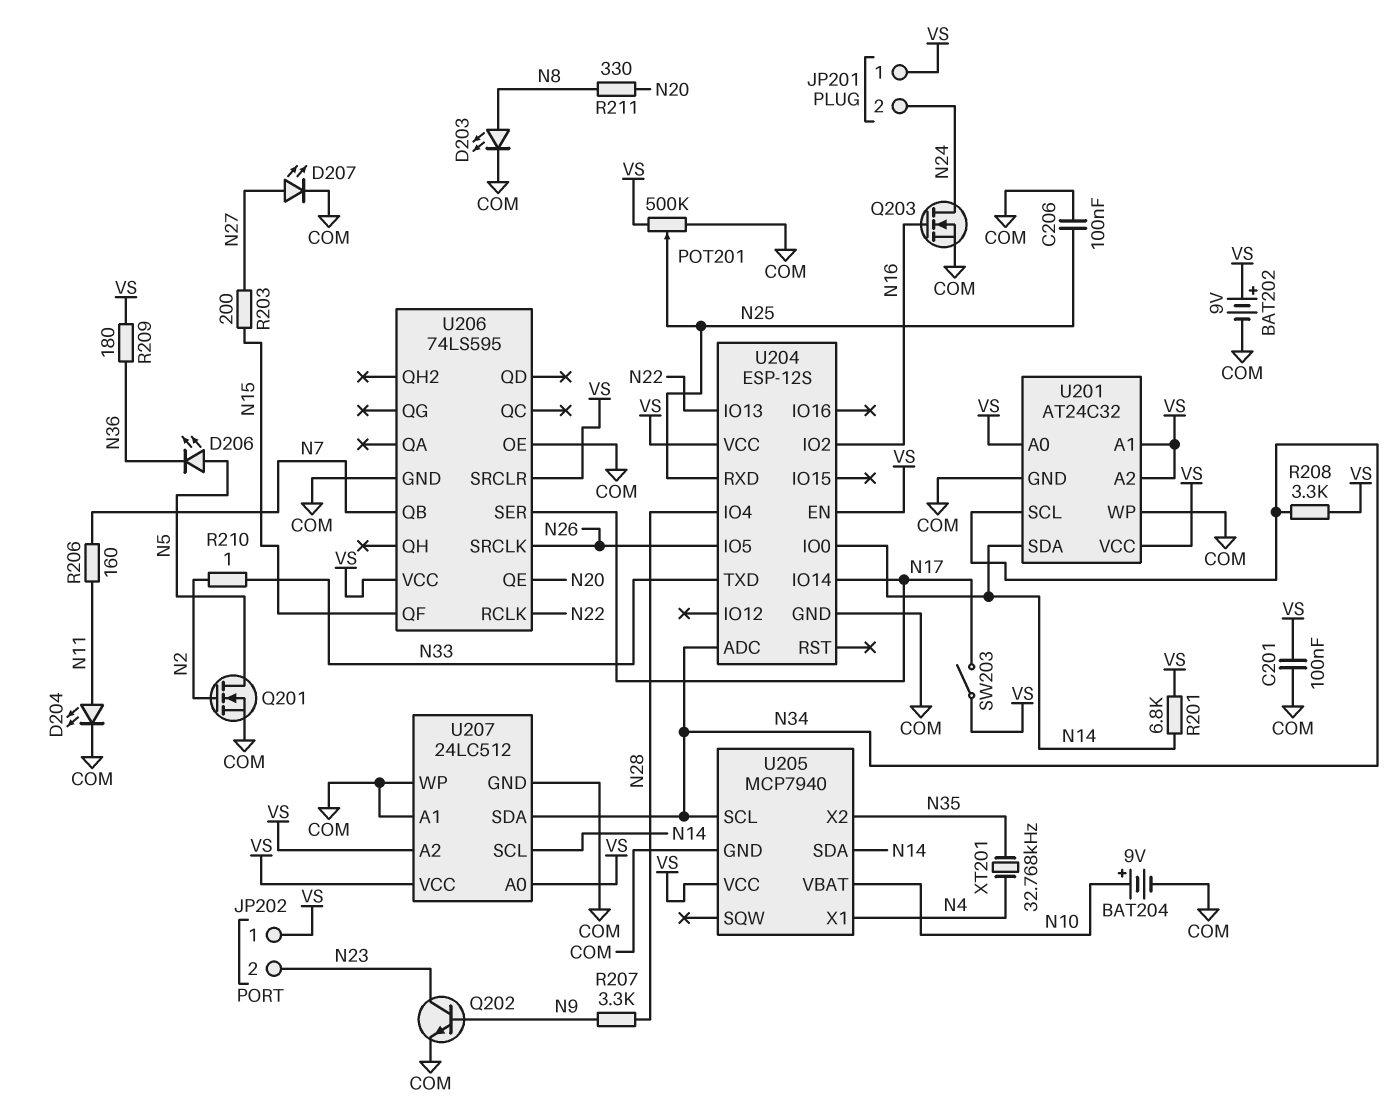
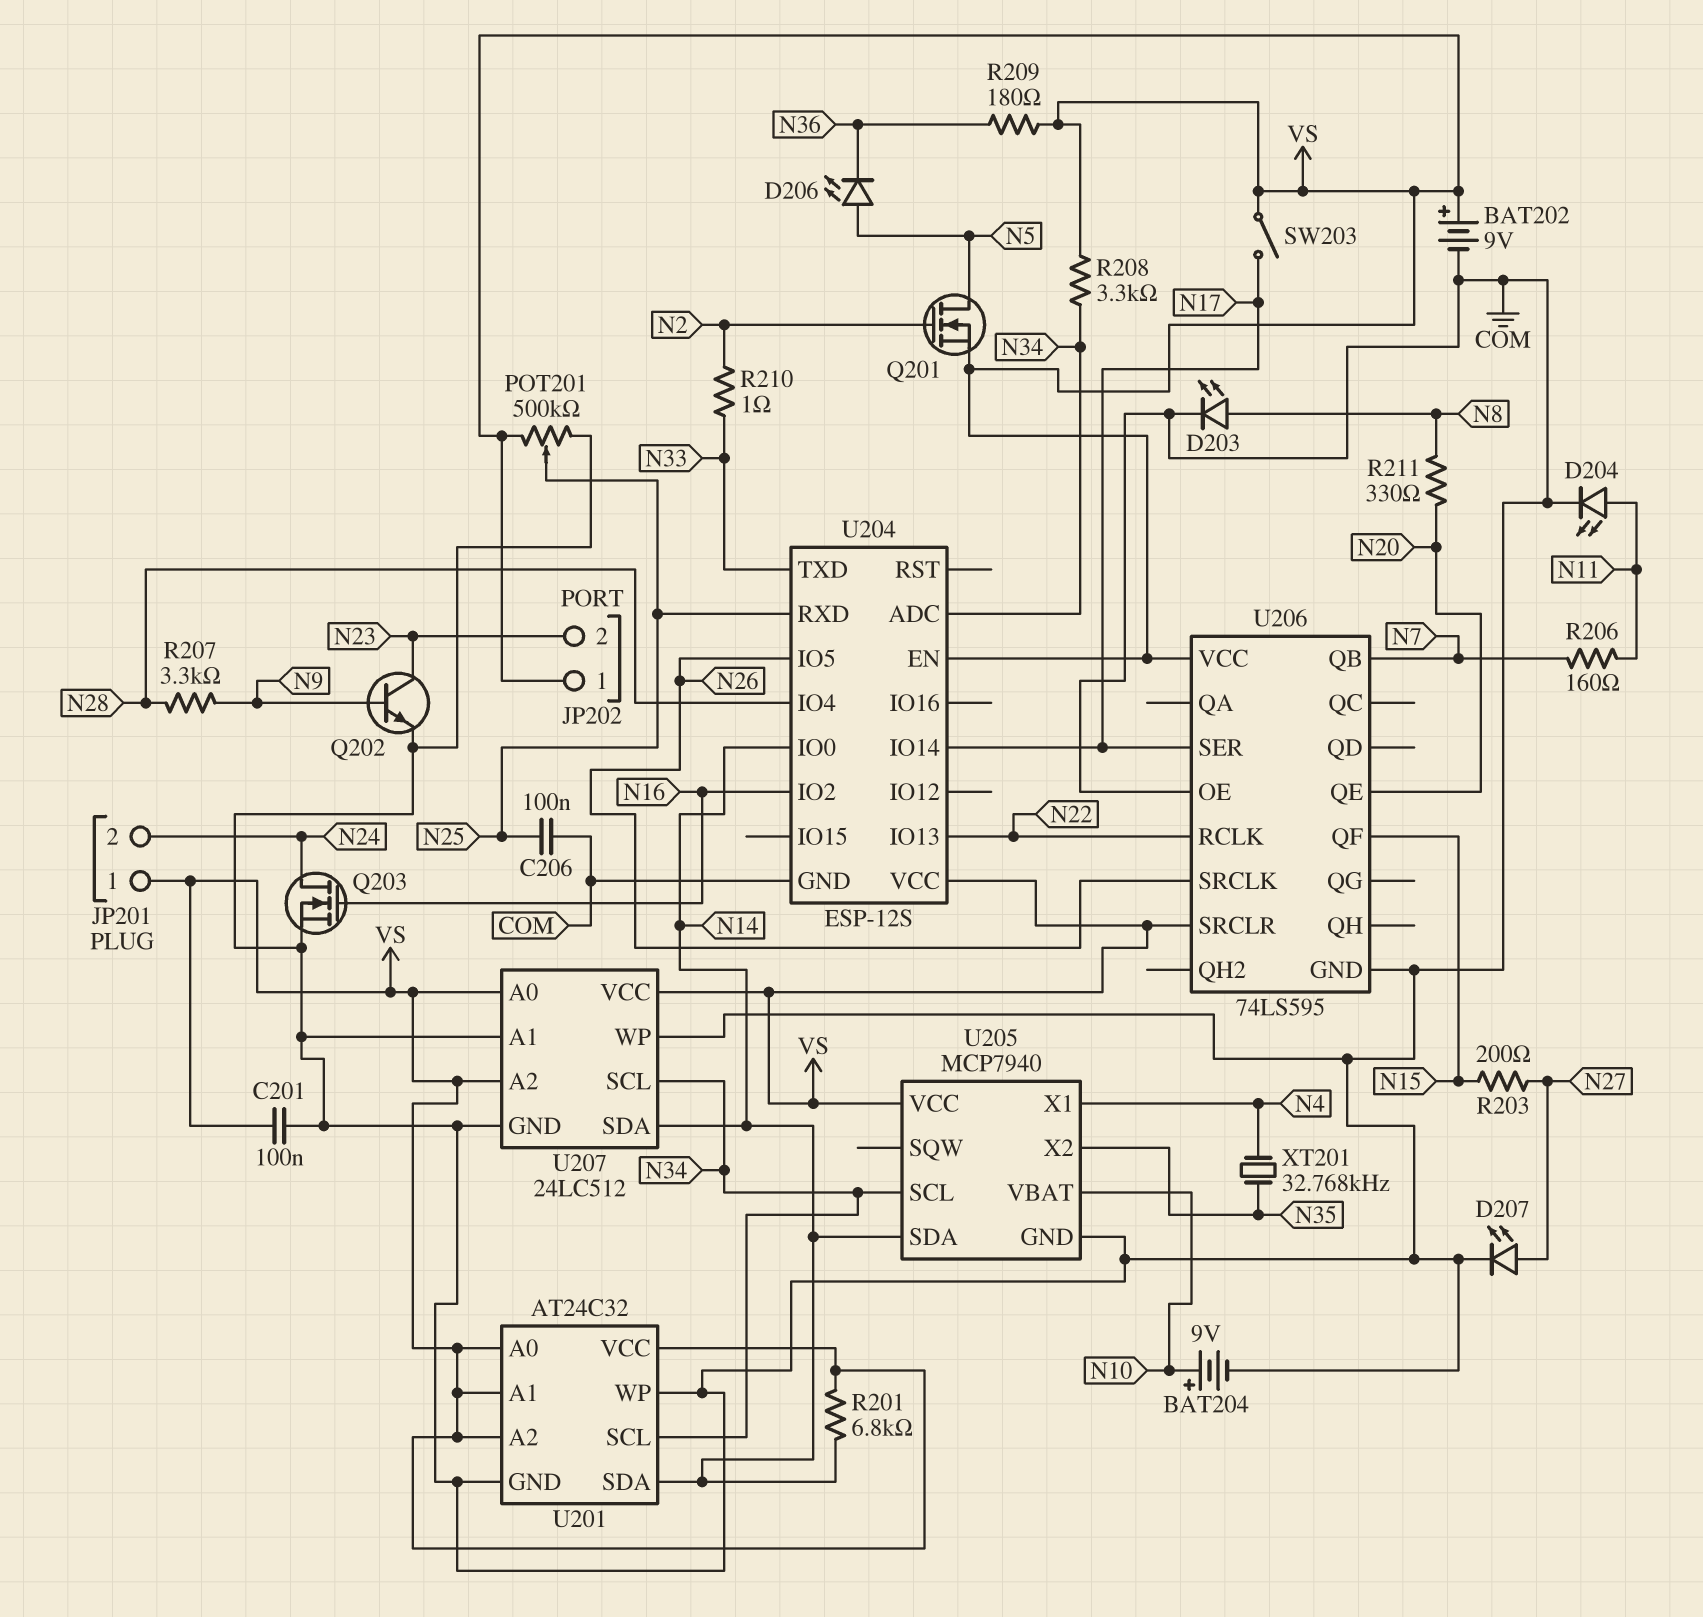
Q201: NMOS (G N2, D N5, S COM) -> NMOS (G N2, D N5, S VS)
U207 pin SCL: N14 -> N34
U207 pin SDA: N34 -> N14

